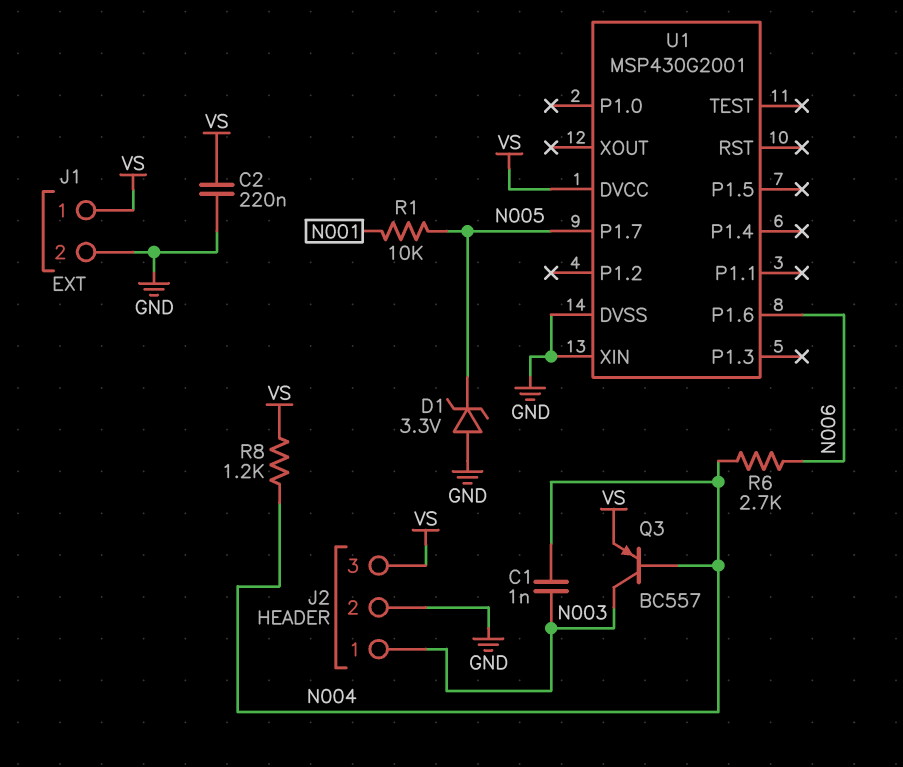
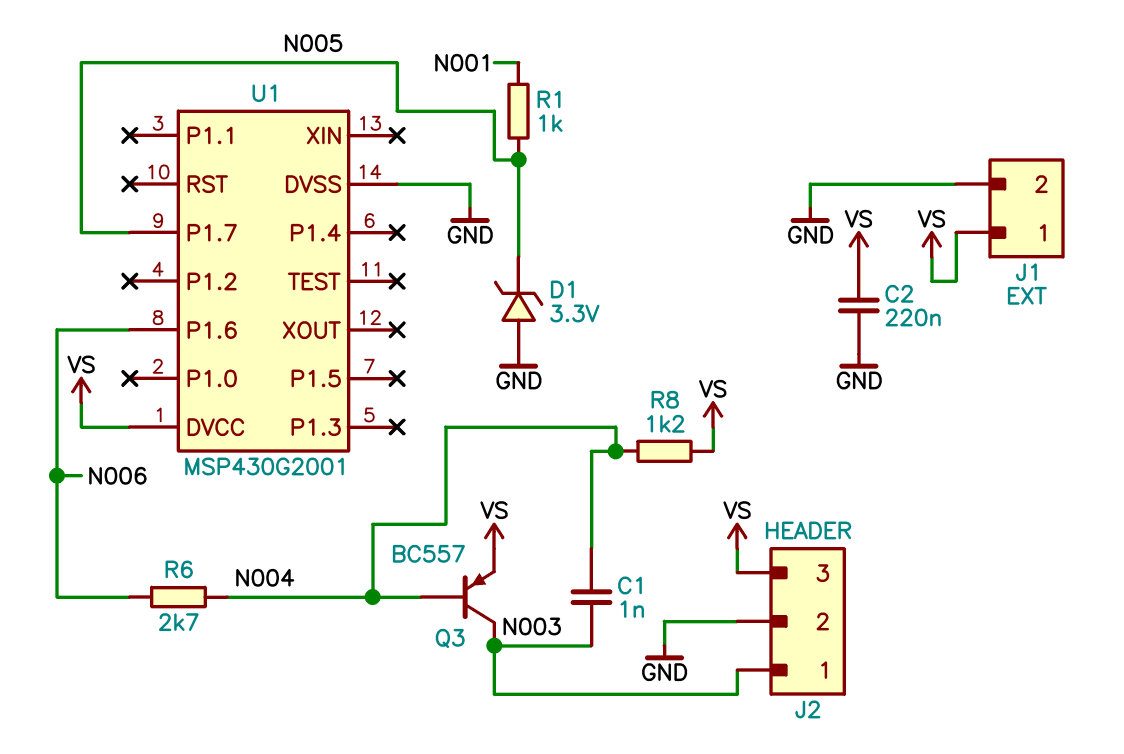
R1: 10k (N001, N005) -> 1k (N001, N005)
U1 pin XIN: GND -> none

